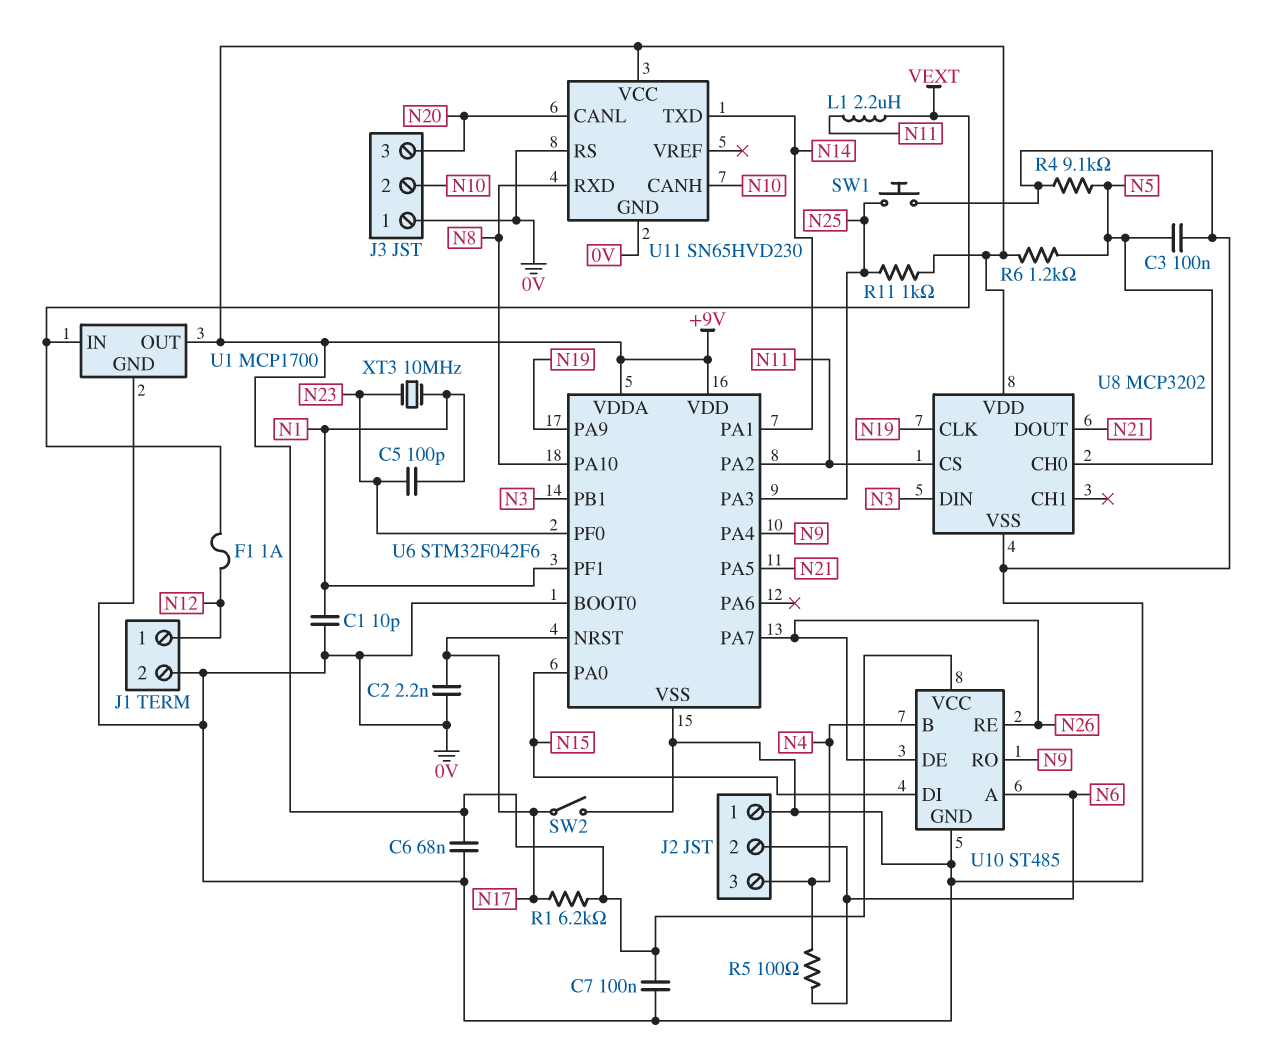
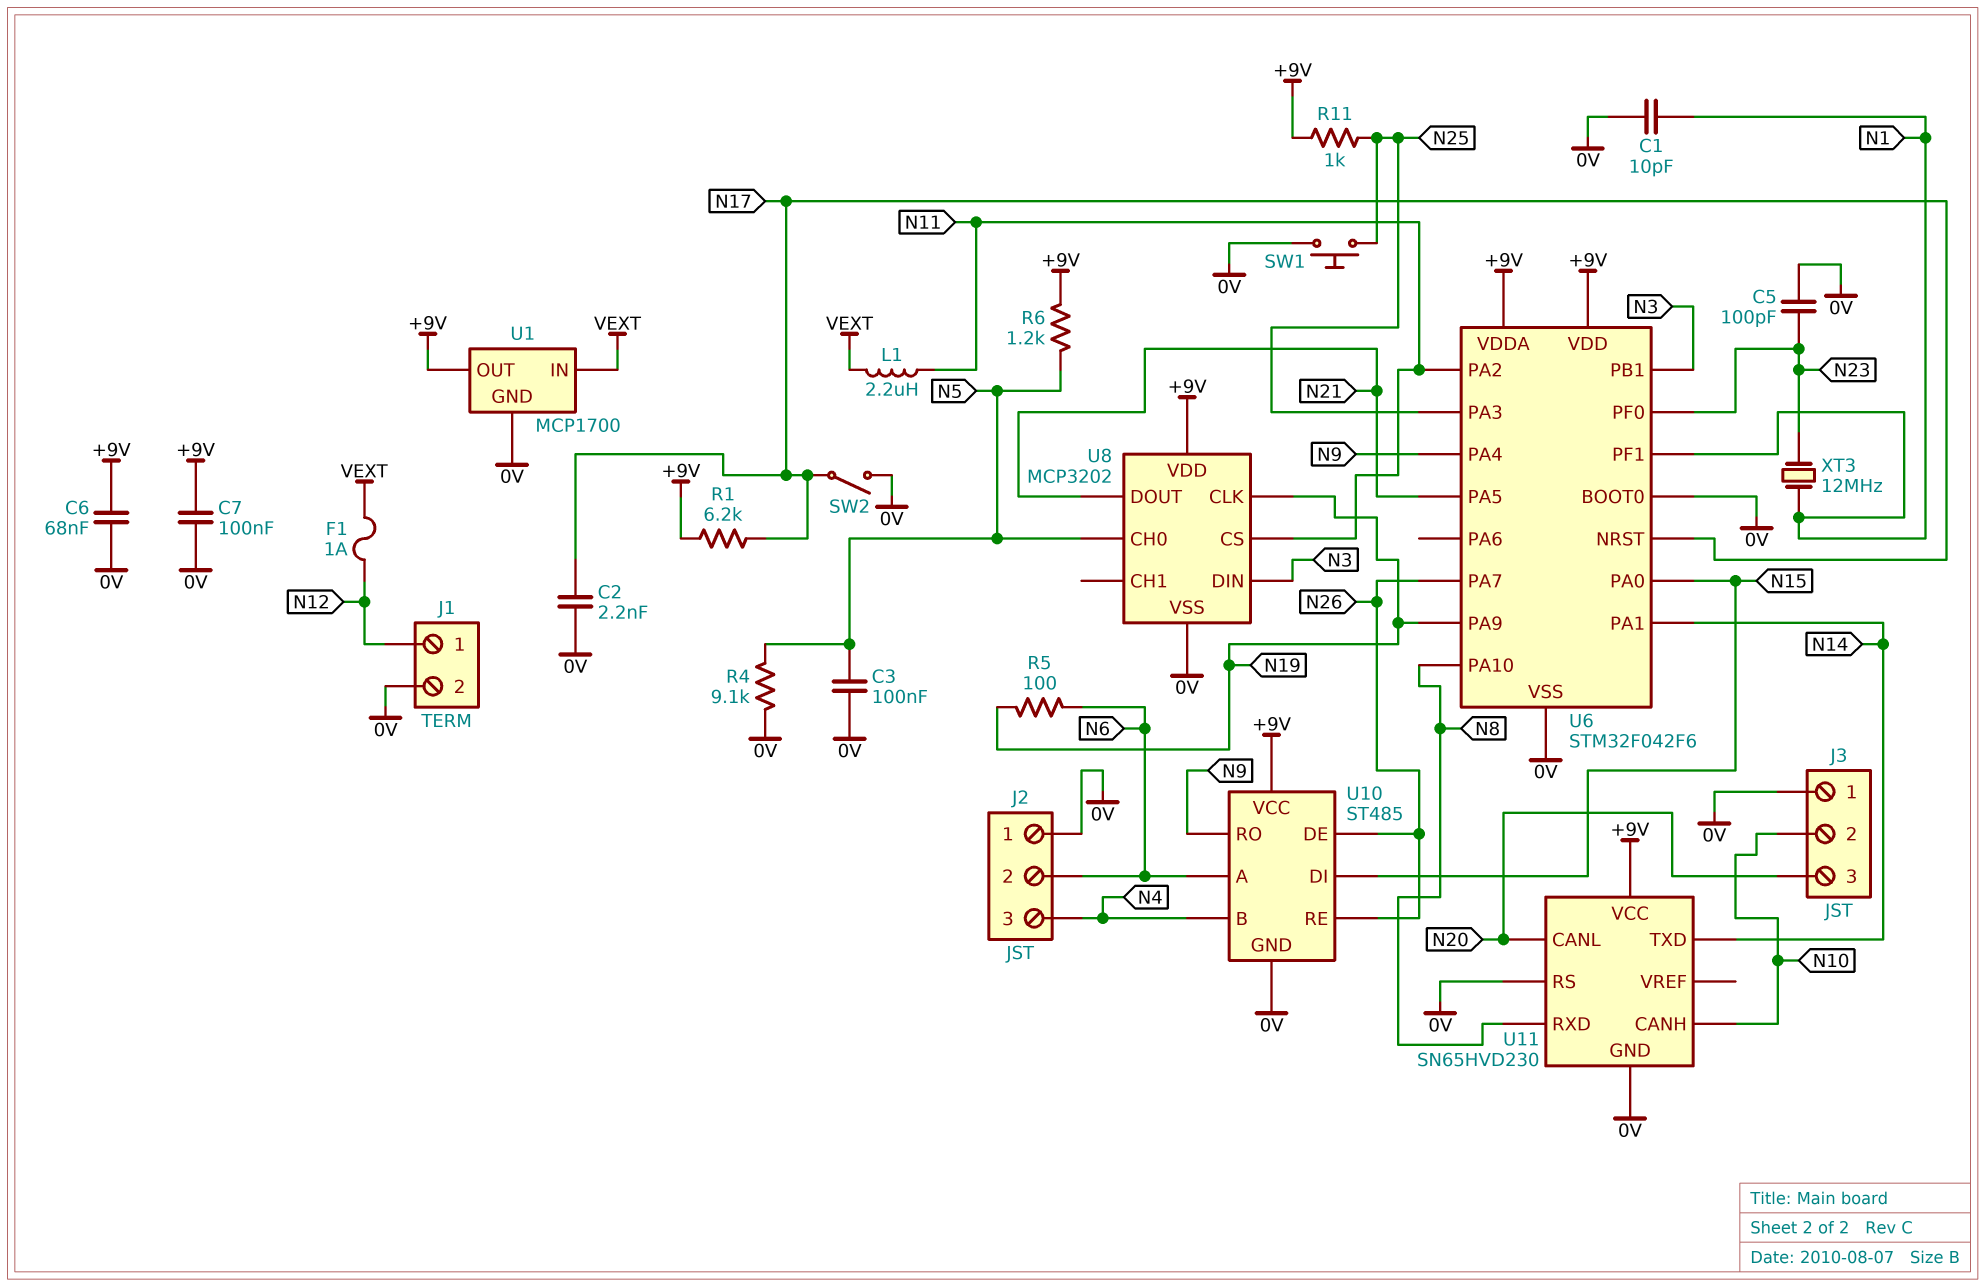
C5: 100pF (N1, N23) -> 100pF (0V, N23)
R5: 100 (N4, N6) -> 100 (N6, N19)
XT3: 10MHz (N1, N23) -> 12MHz (N1, N23)

